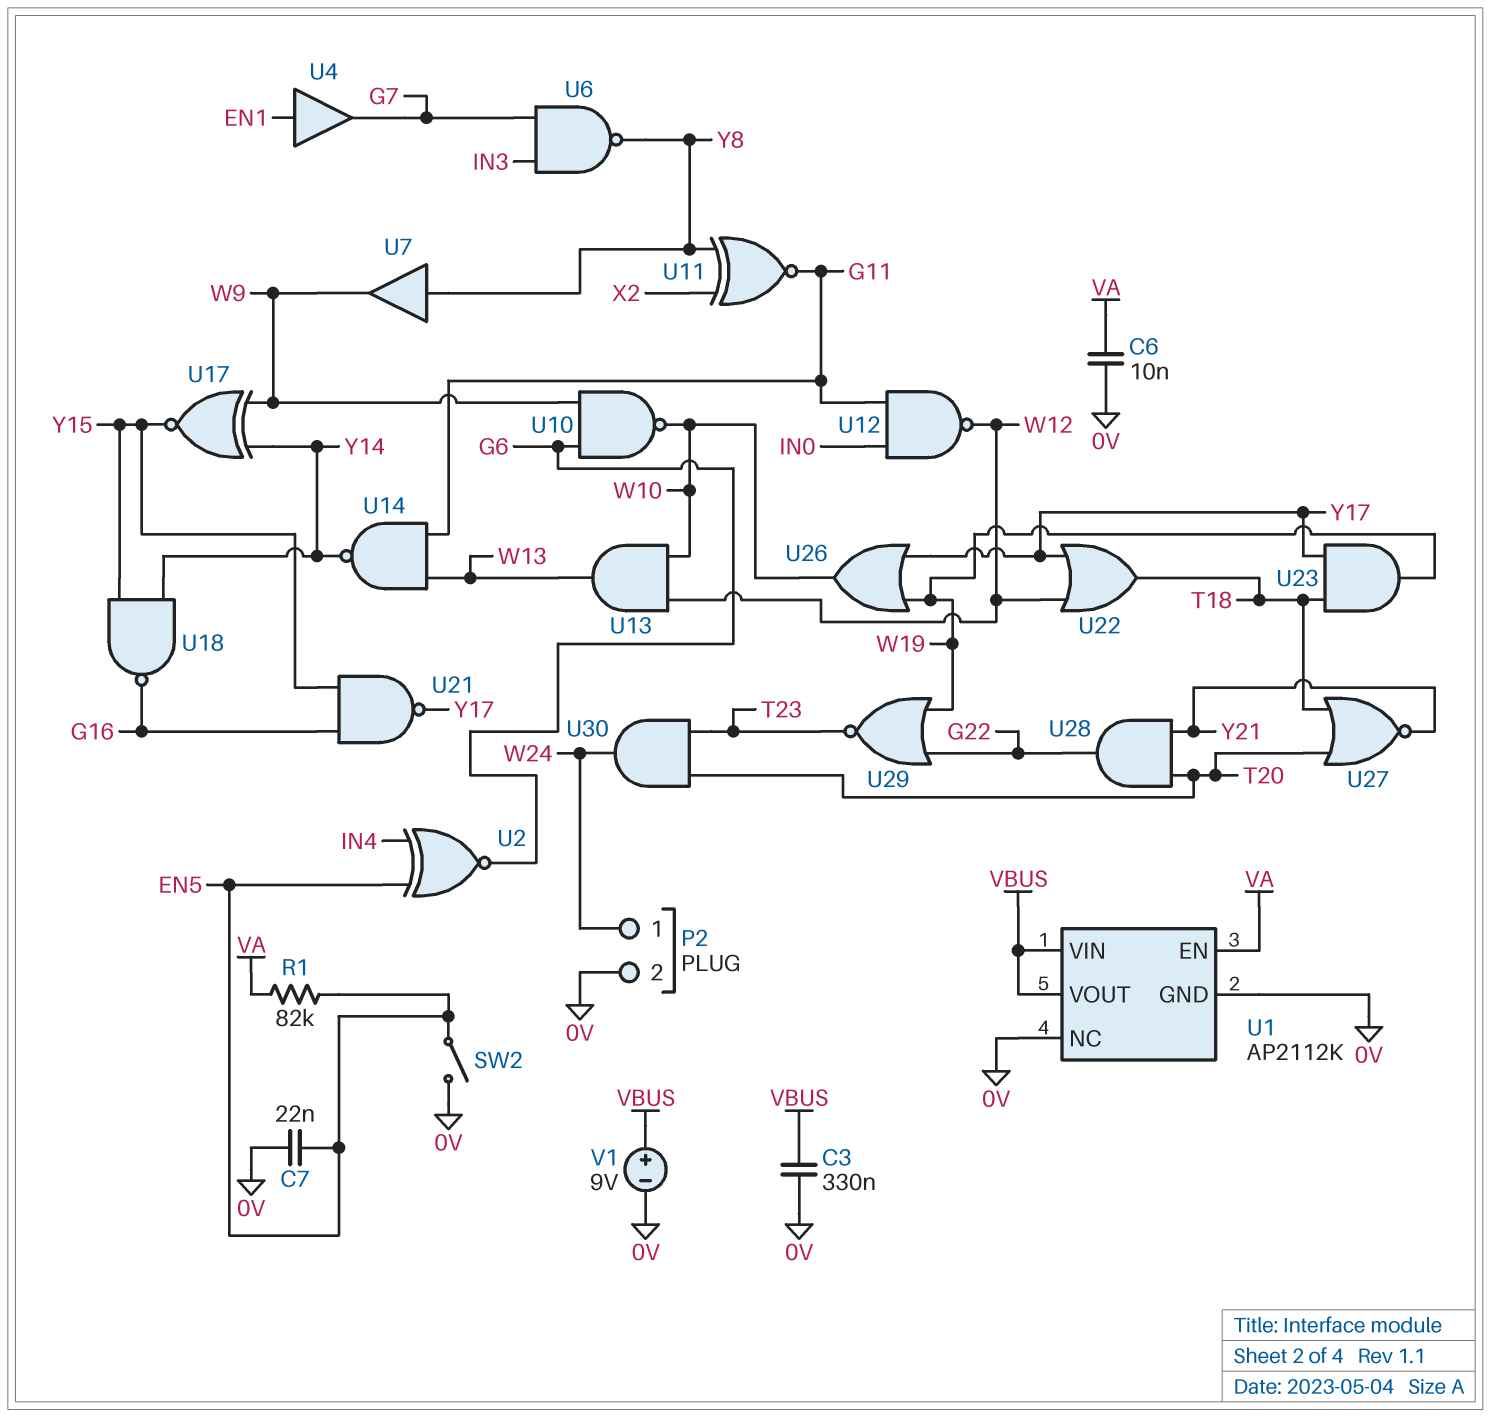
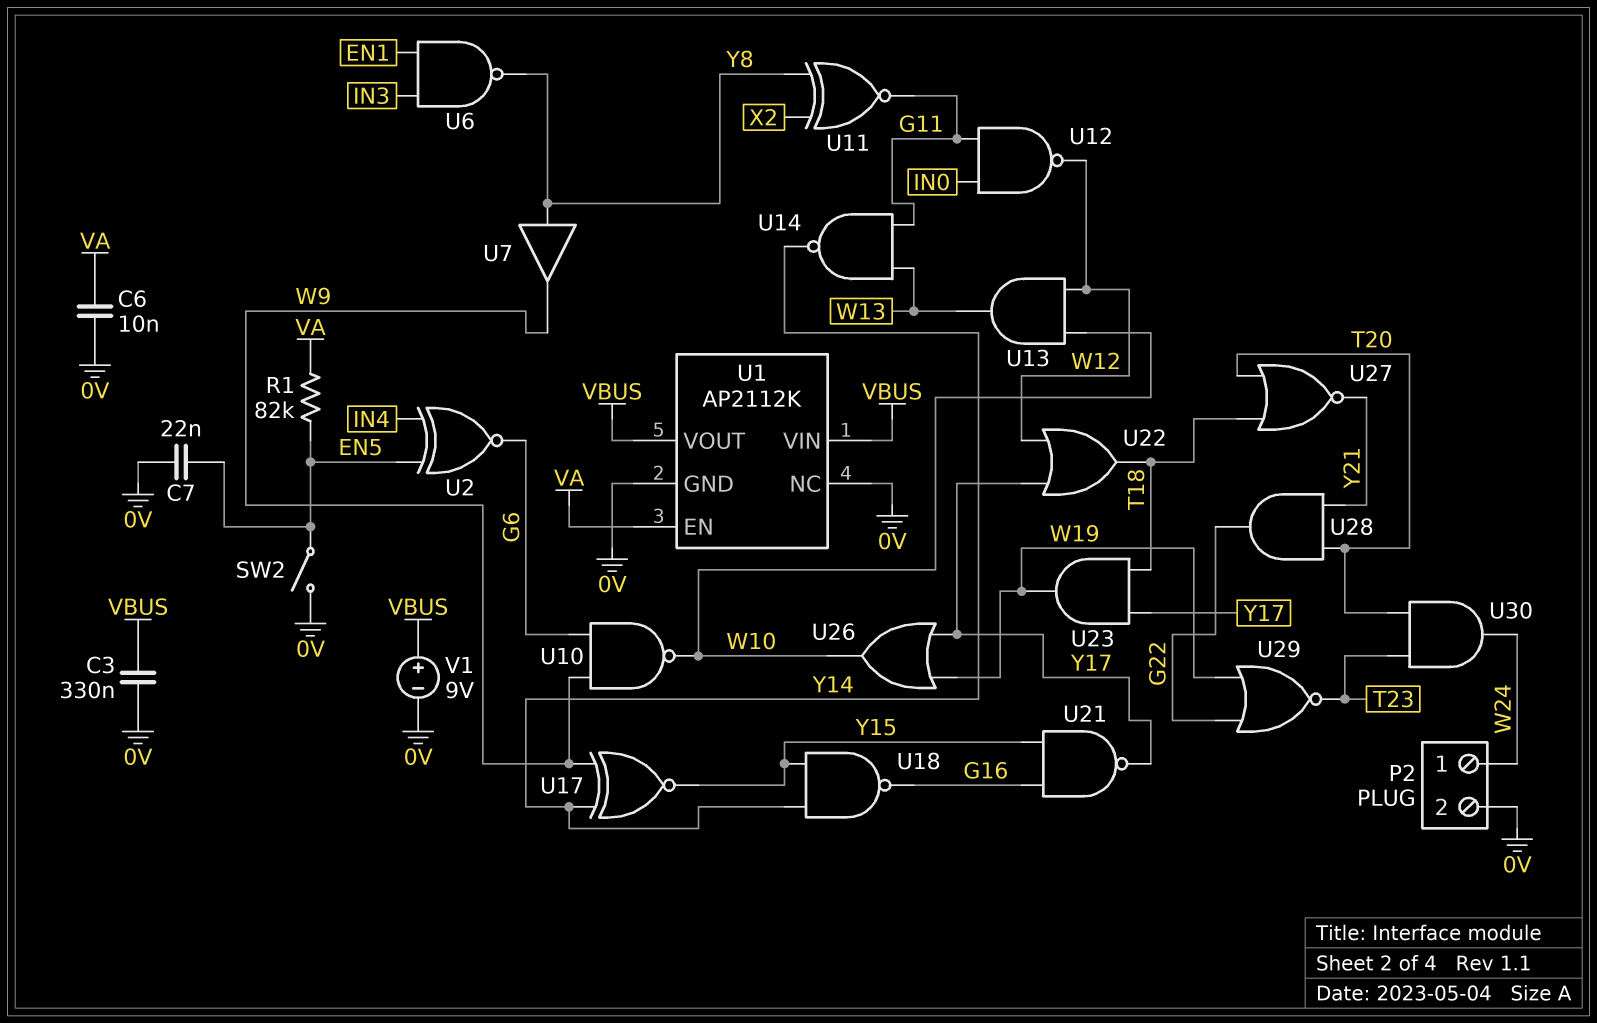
U4: buffer (in EN1, out G7) -> none
U6: NAND (in G7, in IN3, out Y8) -> NAND (in EN1, in IN3, out Y8)

